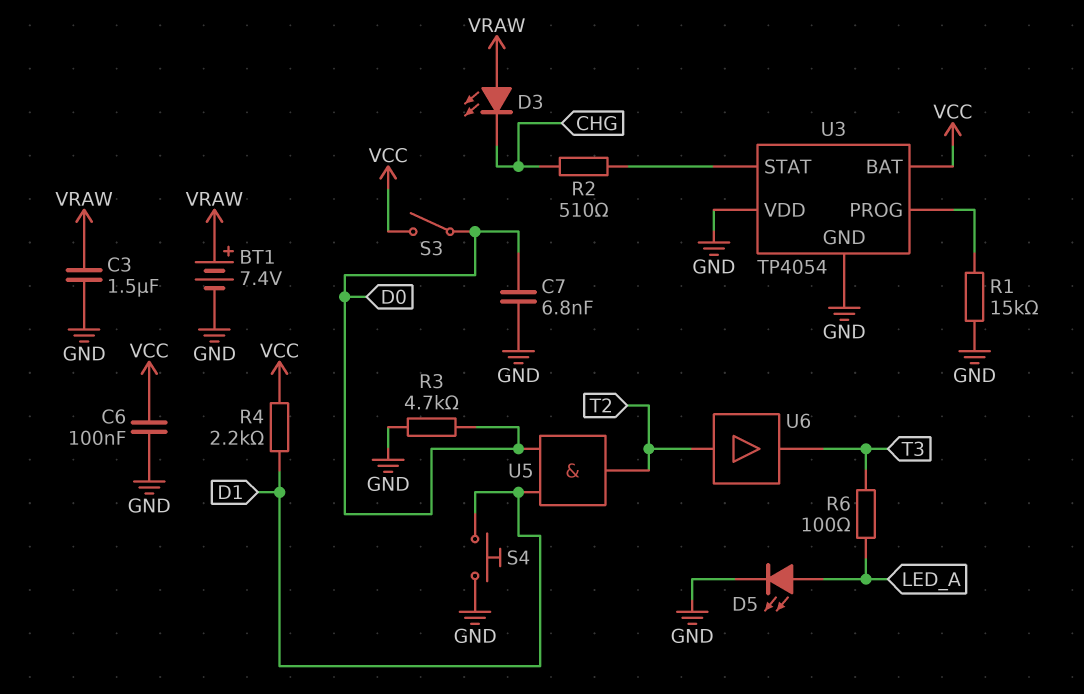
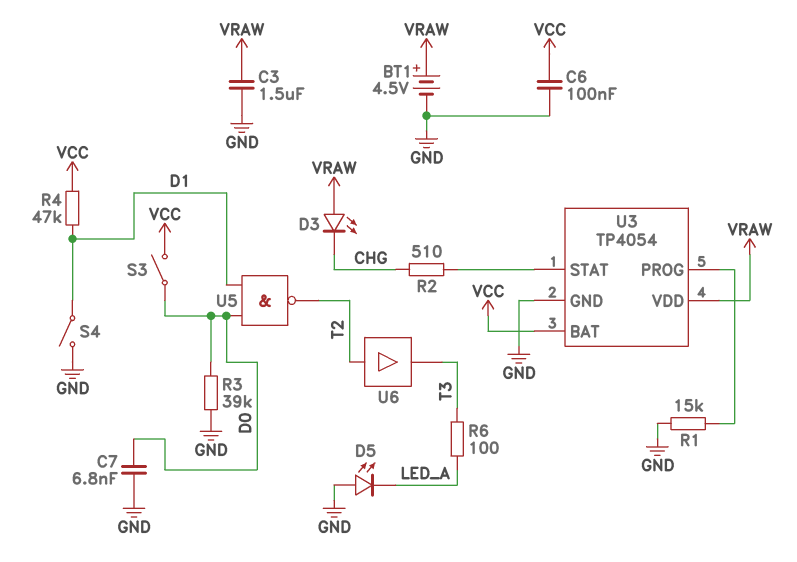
BT1: 7.4V (plus VRAW, minus GND) -> 4.5V (plus VRAW, minus GND)
D5: LED (A LED_A, K GND) -> LED (A GND, K LED_A)
R3: 4.7k (D0, GND) -> 39k (D0, GND)
R4: 2.2k (D1, VCC) -> 47k (D1, VCC)
S4: button (D1, GND) -> switch (D1, GND)
U3 pin VDD: GND -> VRAW
U5: AND (in D0, in D1, out T2) -> NAND (in D0, in D1, out T2)

